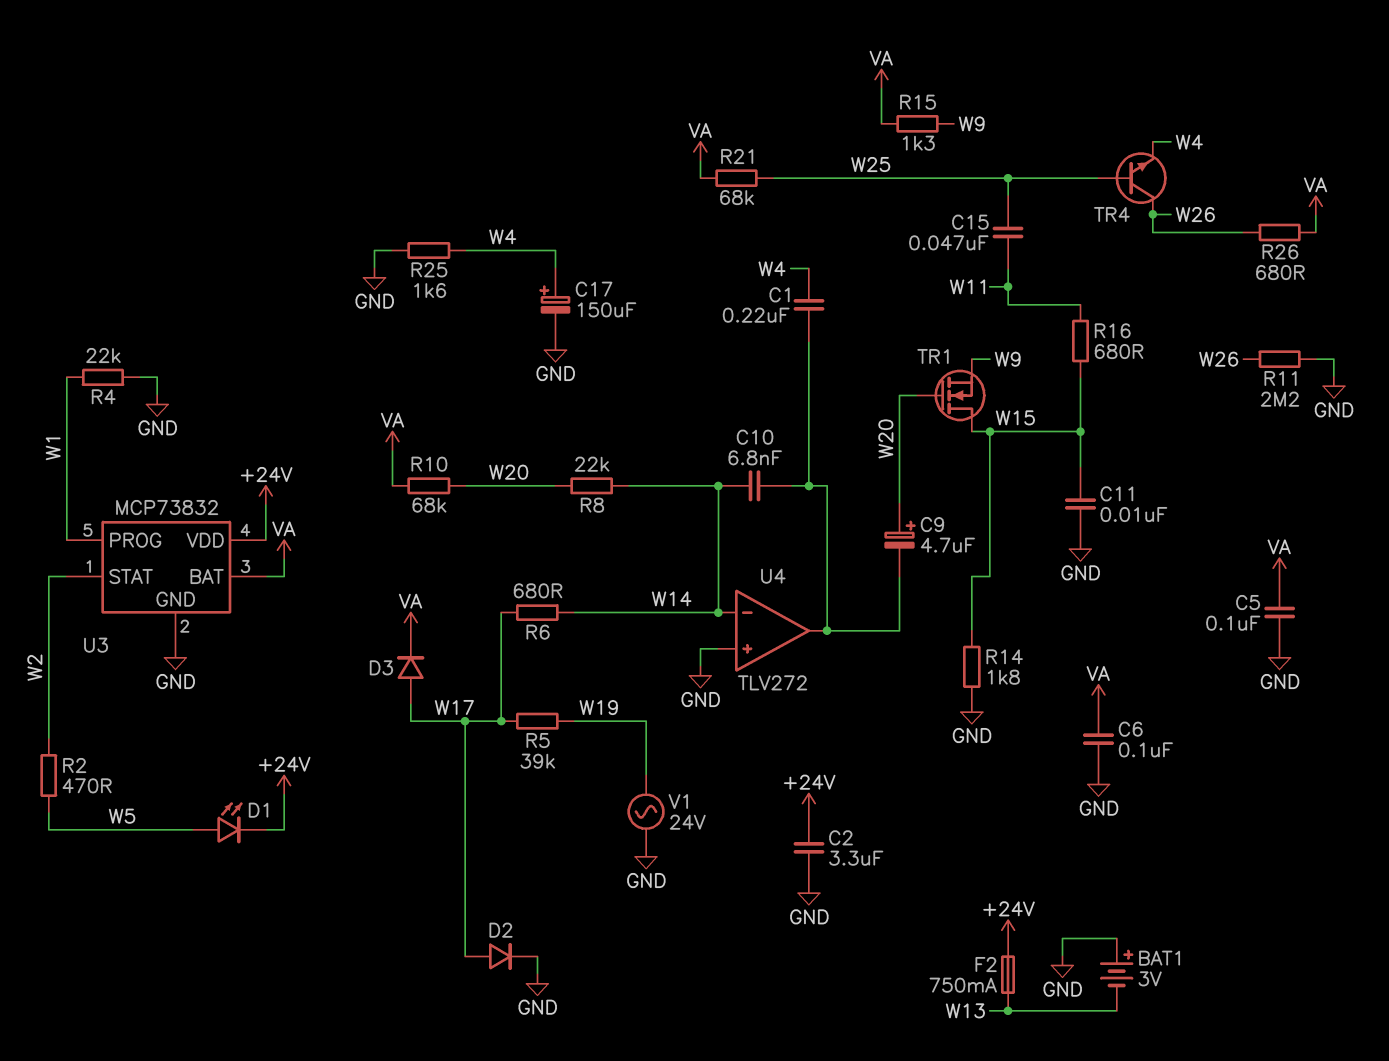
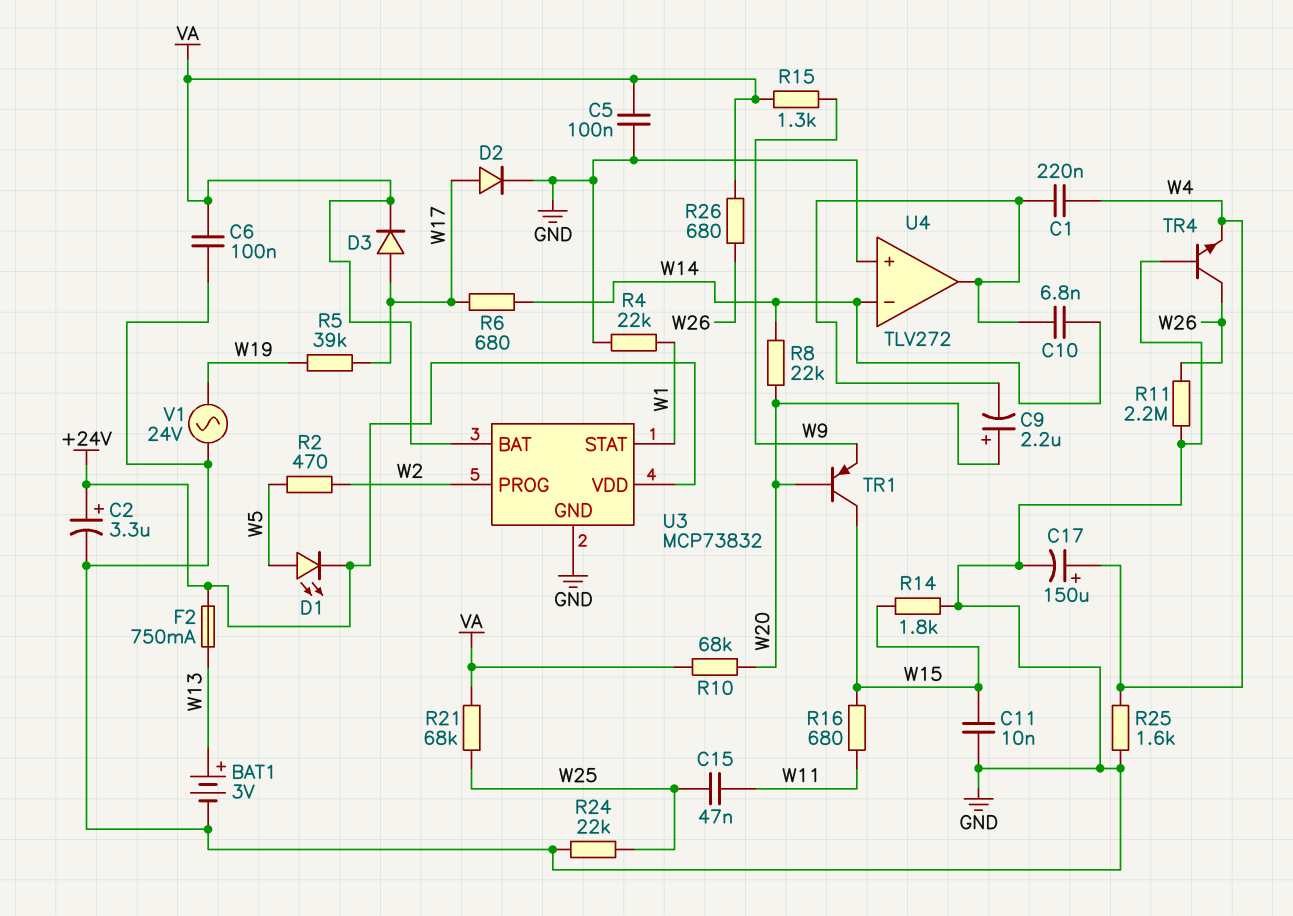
BAT1: 3V (plus GND, minus W13) -> 3V (plus W13, minus GND)
C2: 3.3uF (+24V, GND) -> 3.3uF (plus +24V, minus GND)
C9: 4.7uF (plus W20, minus U4/out) -> 2.2uF (plus W20, minus U4/out)
R24: none -> 22k (GND, W25)
TR1: NMOS (G W20, D W15, S W9) -> PNP (B W20, C W15, E W9)
TR4: NPN (B W25, C W26, E W4) -> NPN (B GND, C W26, E W4)
U3 pin PROG: W1 -> W2
U3 pin STAT: W2 -> W1

